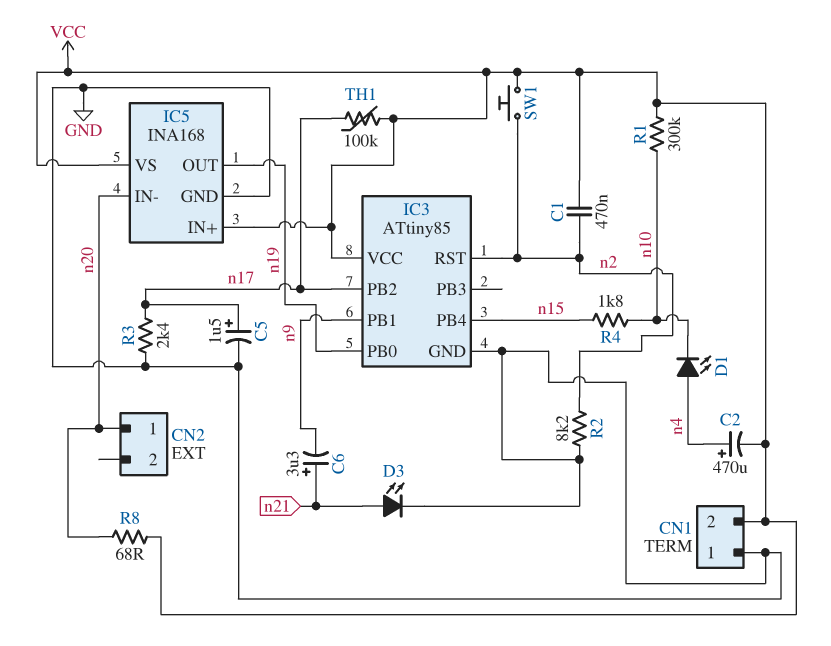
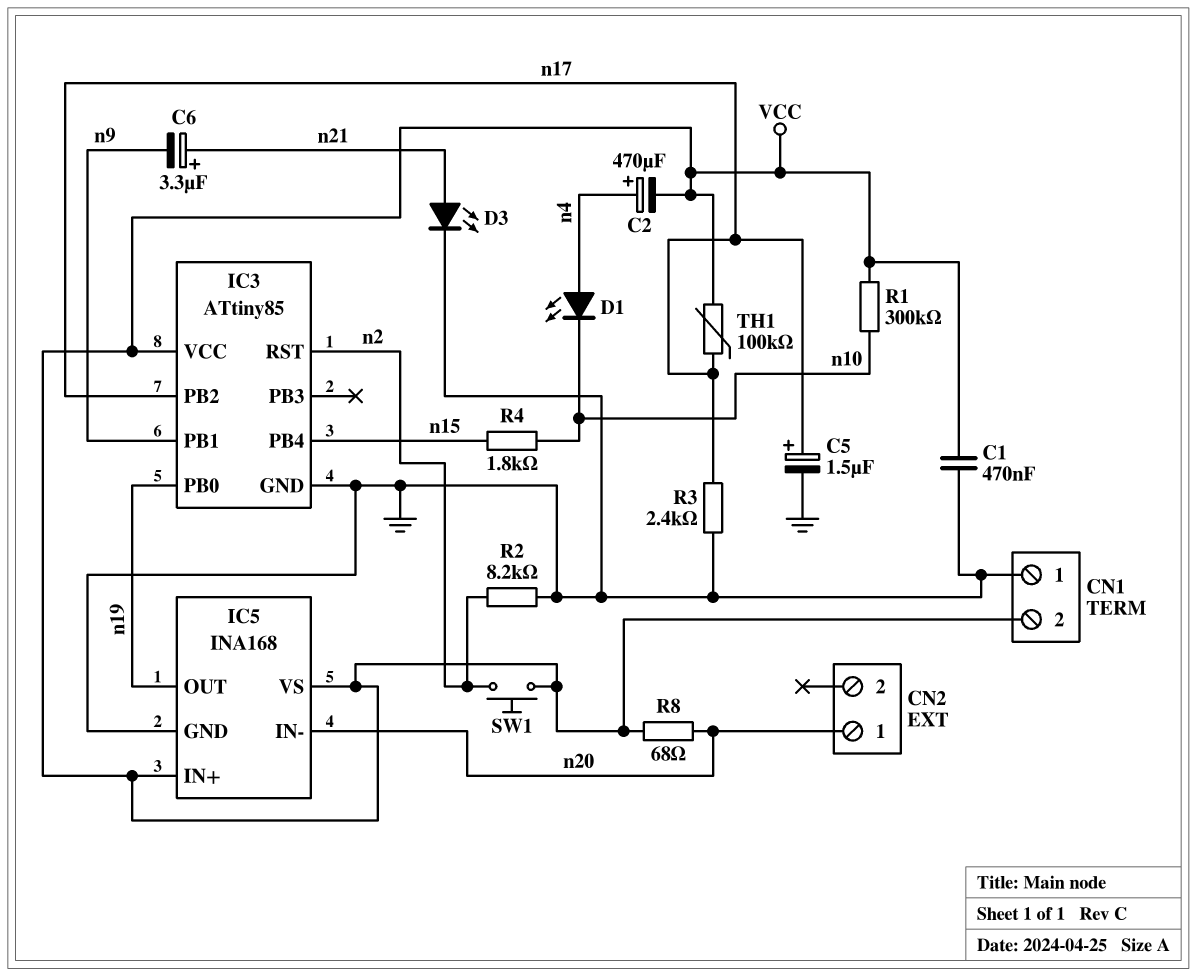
C1: 470nF (VCC, n2) -> 470nF (GND, VCC)

